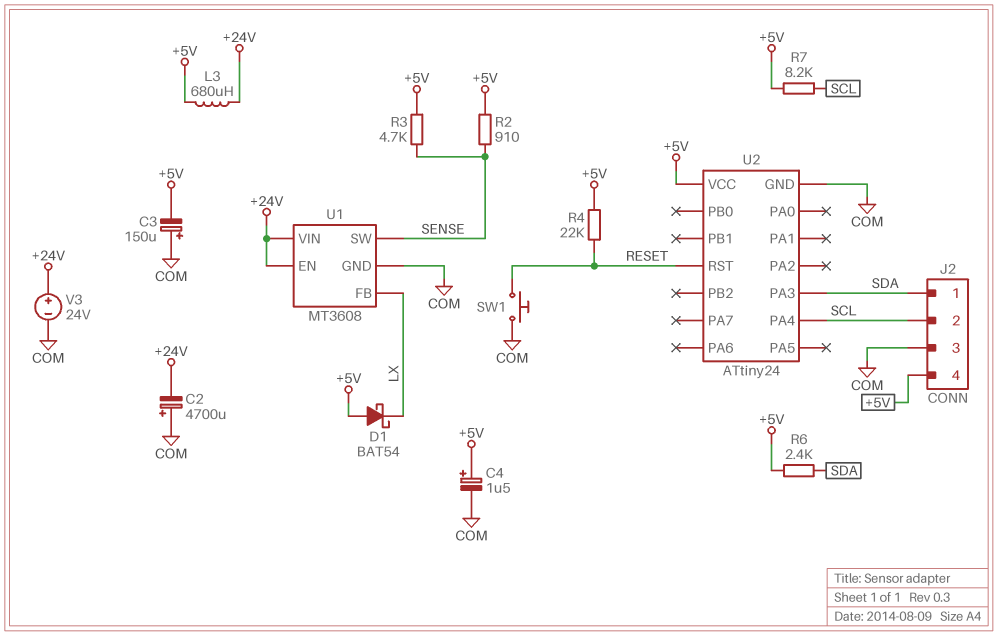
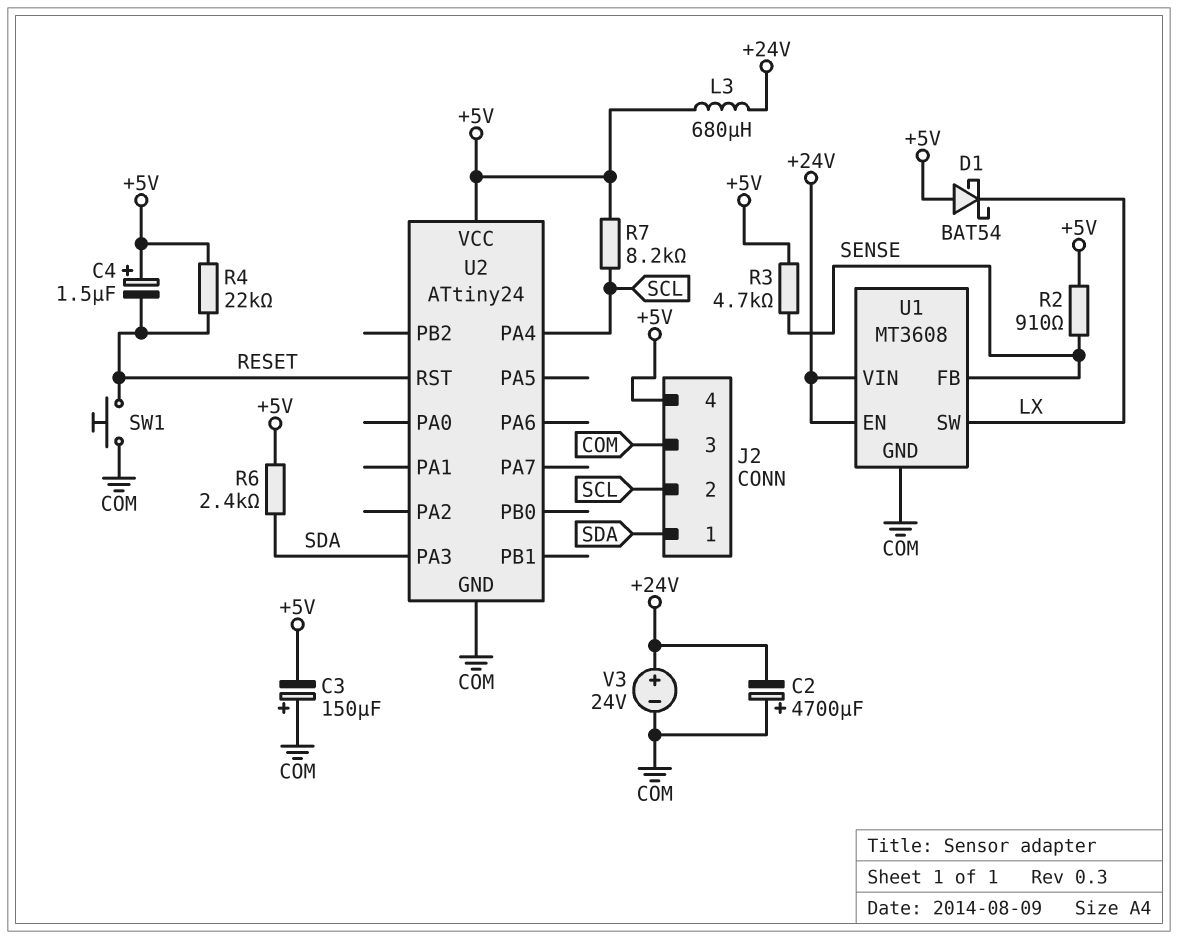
C4: 1.5uF (plus +5V, minus COM) -> 1.5uF (plus +5V, minus RESET)
U1 pin FB: LX -> SENSE
U1 pin SW: SENSE -> LX

